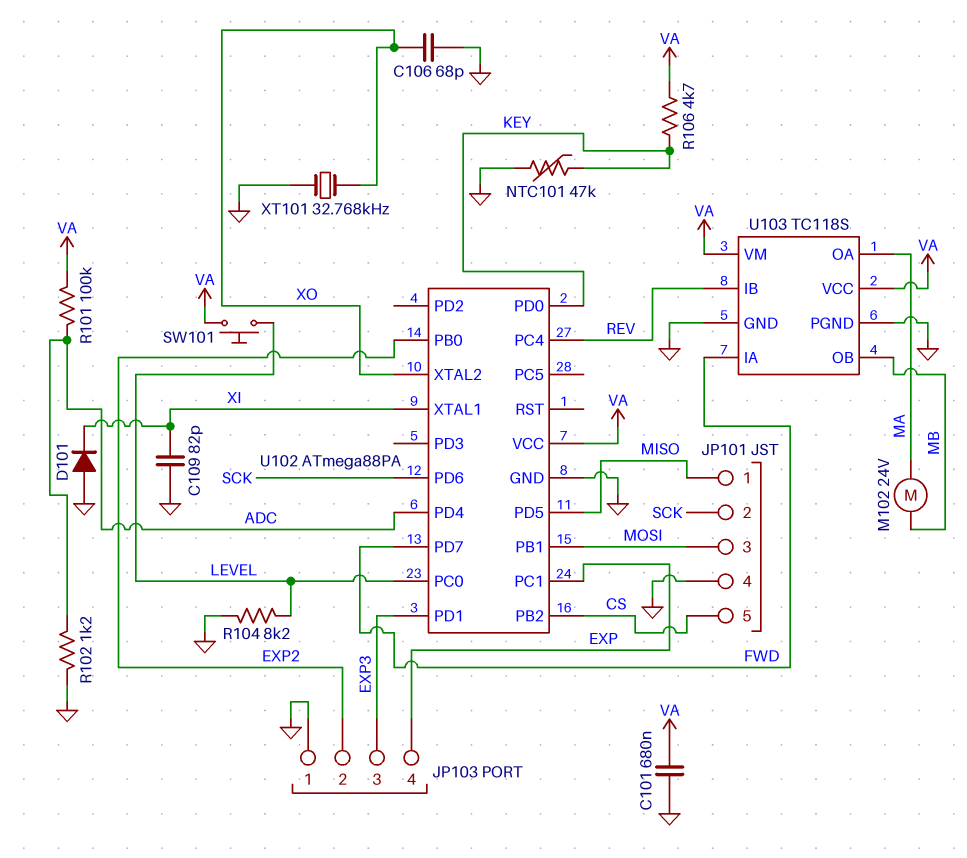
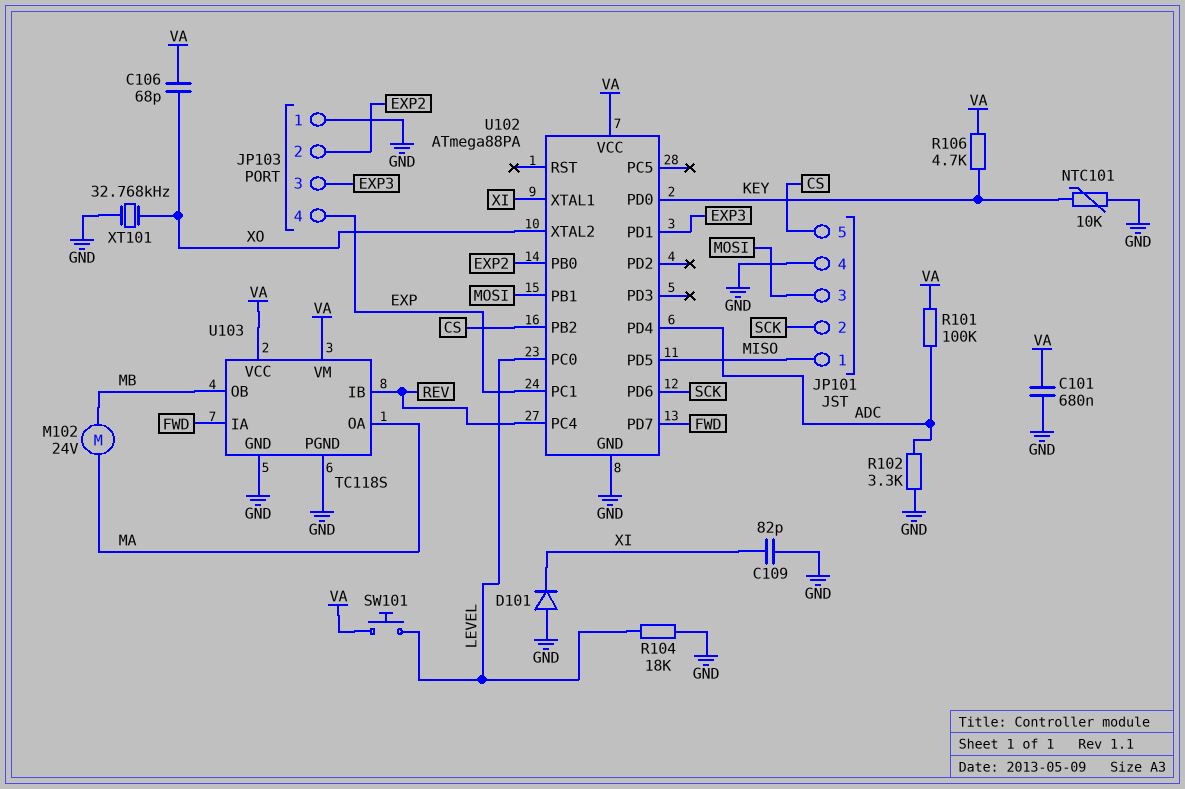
C106: 68pF (GND, XO) -> 68pF (VA, XO)
NTC101: 47k (GND, KEY) -> 10k (GND, KEY)
R102: 1.2k (ADC, GND) -> 3.3k (ADC, GND)
R104: 8.2k (GND, LEVEL) -> 18k (GND, LEVEL)

